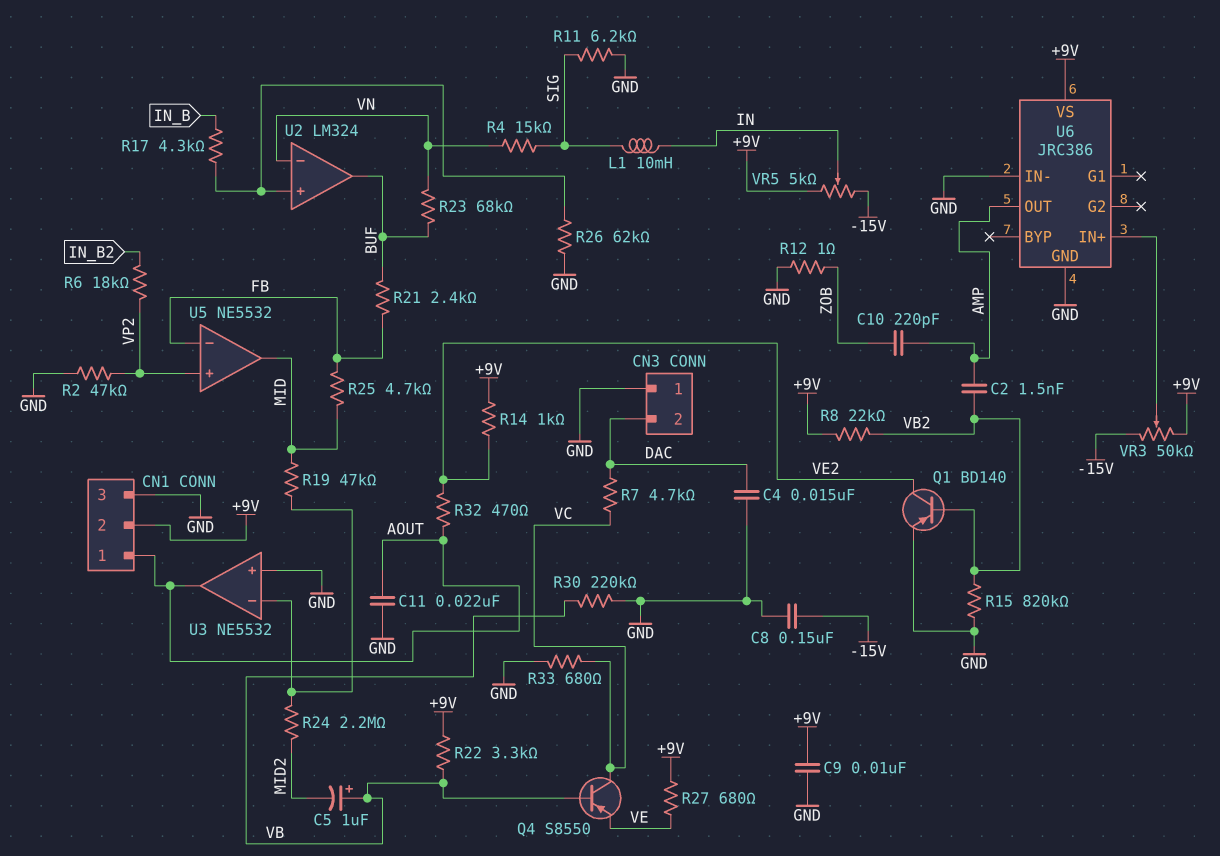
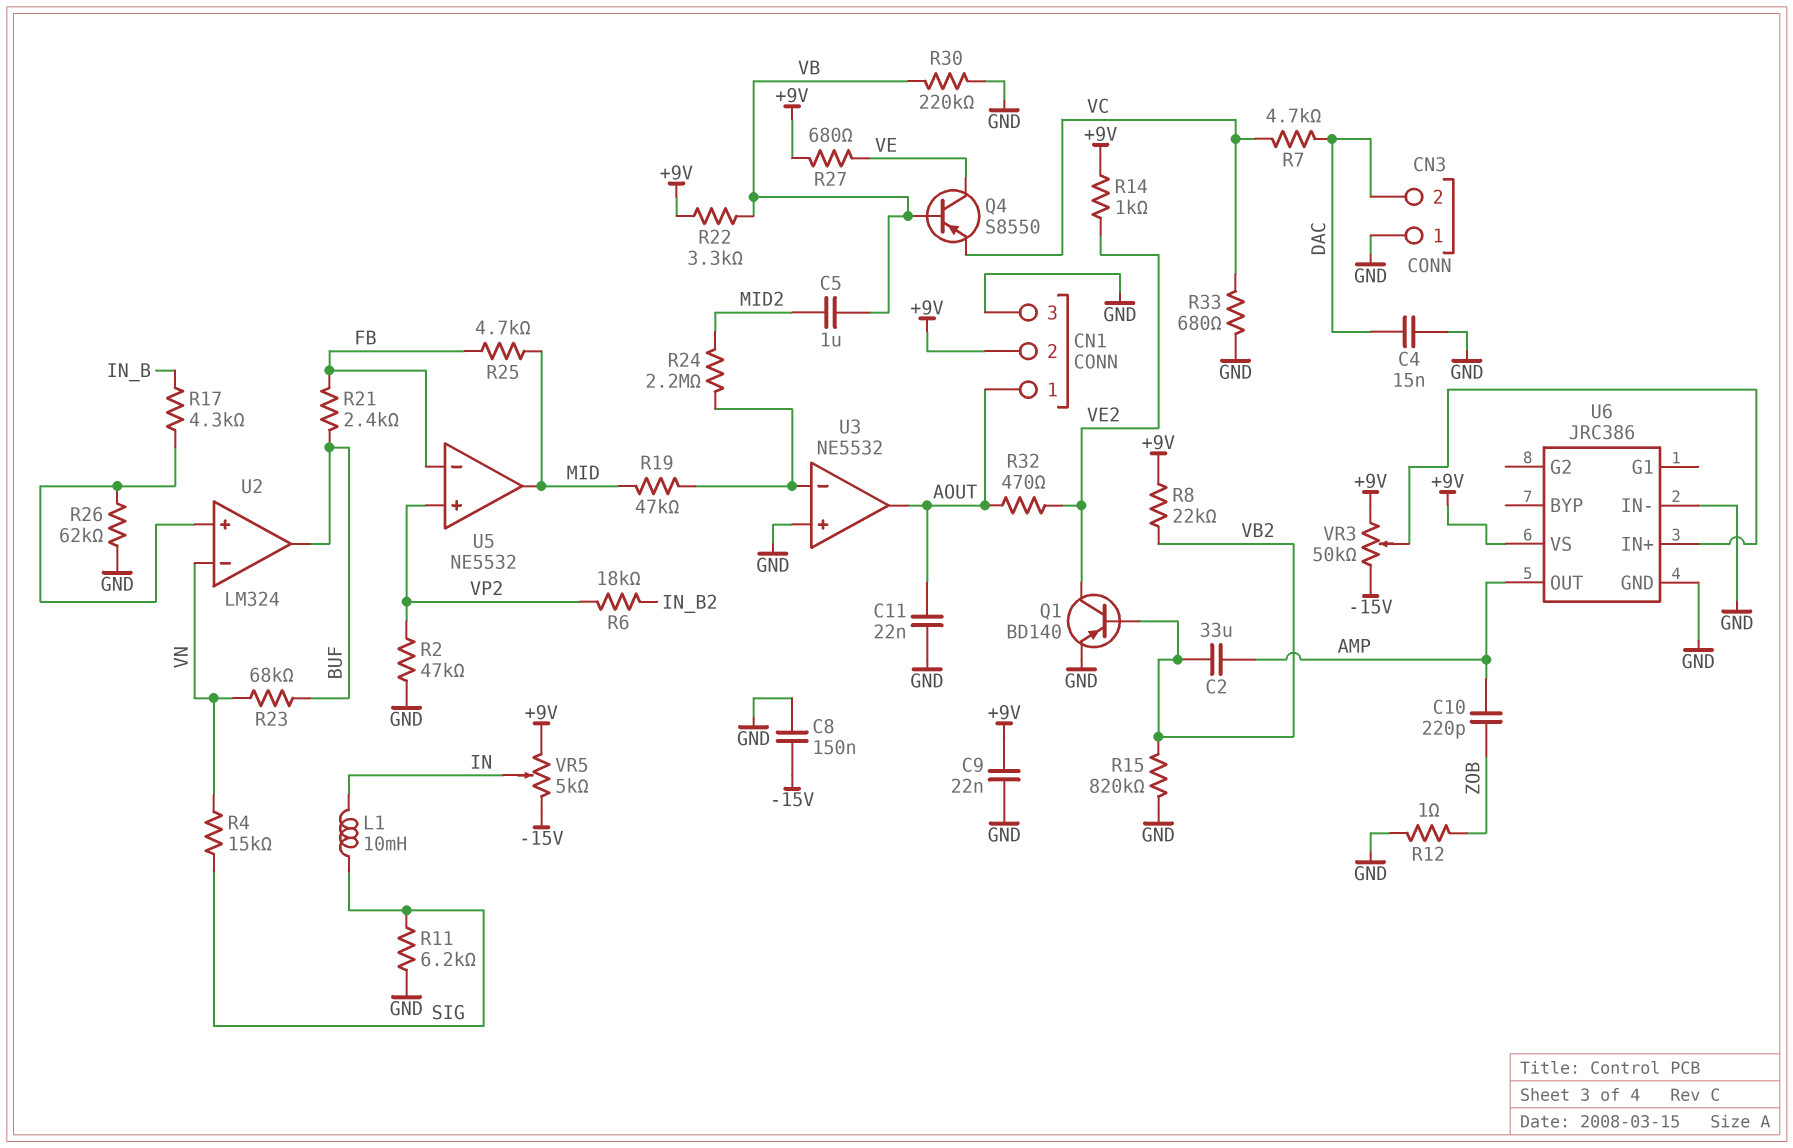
C2: 1.5nF (AMP, VB2) -> 33uF (AMP, VB2)
C5: 1uF (plus VB, minus MID2) -> 1uF (MID2, VB)
C9: 10nF (+9V, GND) -> 22nF (+9V, GND)
Q4: PNP S8550 (B VB, C VC, E VE) -> PNP S8550 (B VB, C VE, E VC)

